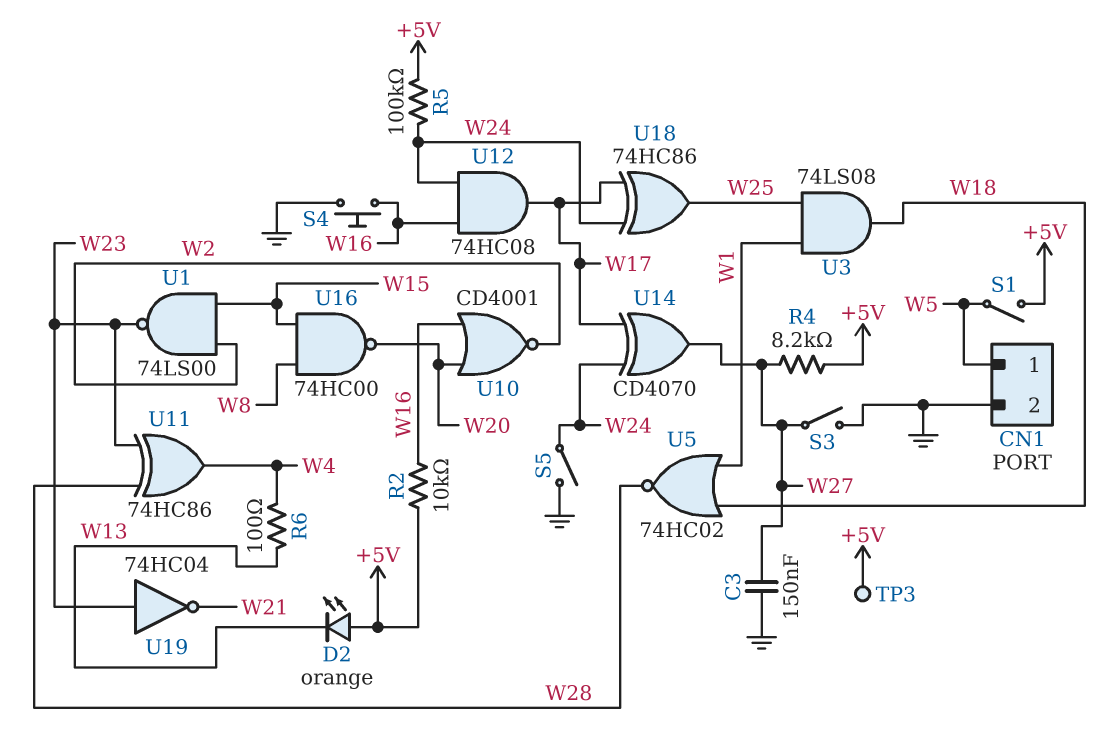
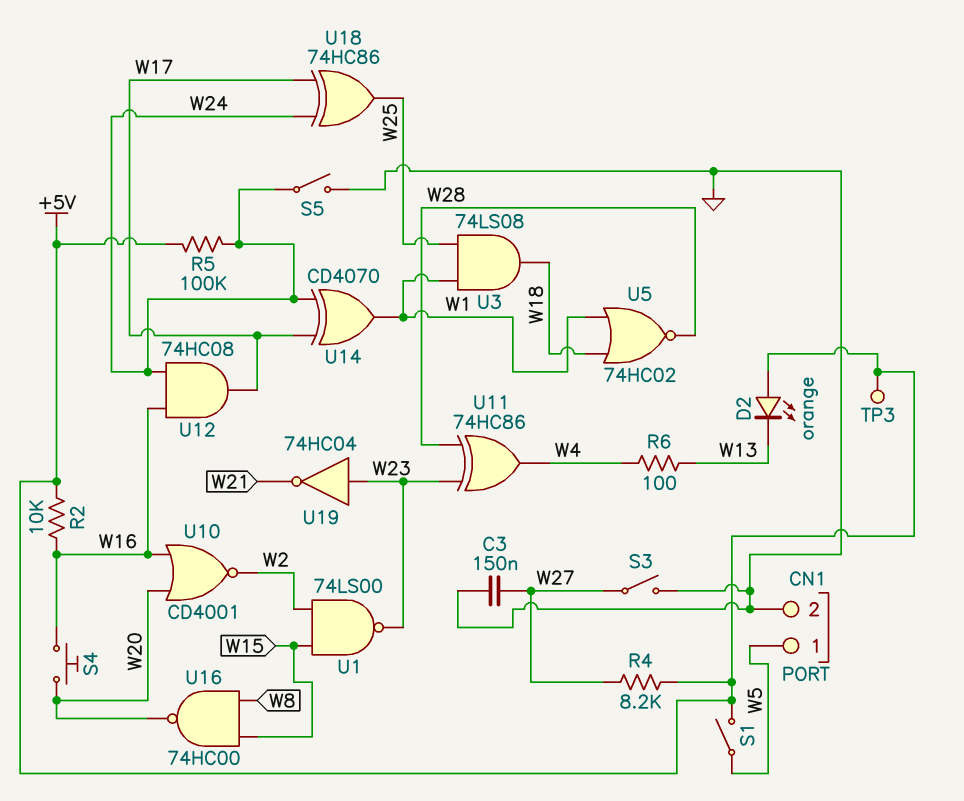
S4: button (GND, W16) -> button (W16, W20)
U14: XOR CD4070 (in W17, in W24, out W27) -> XOR CD4070 (in W17, in W24, out W1)

